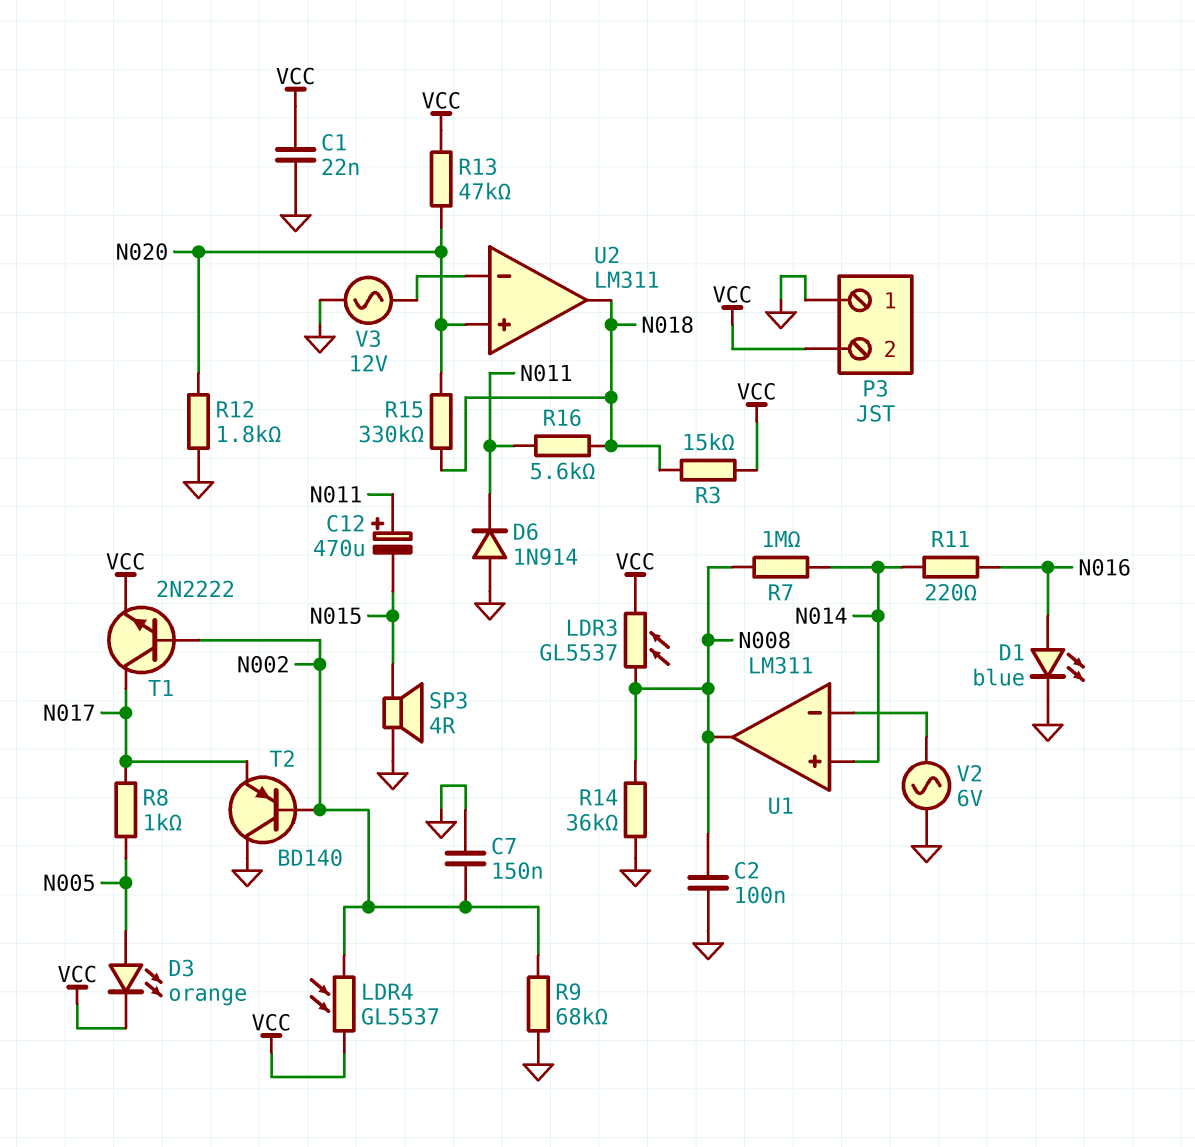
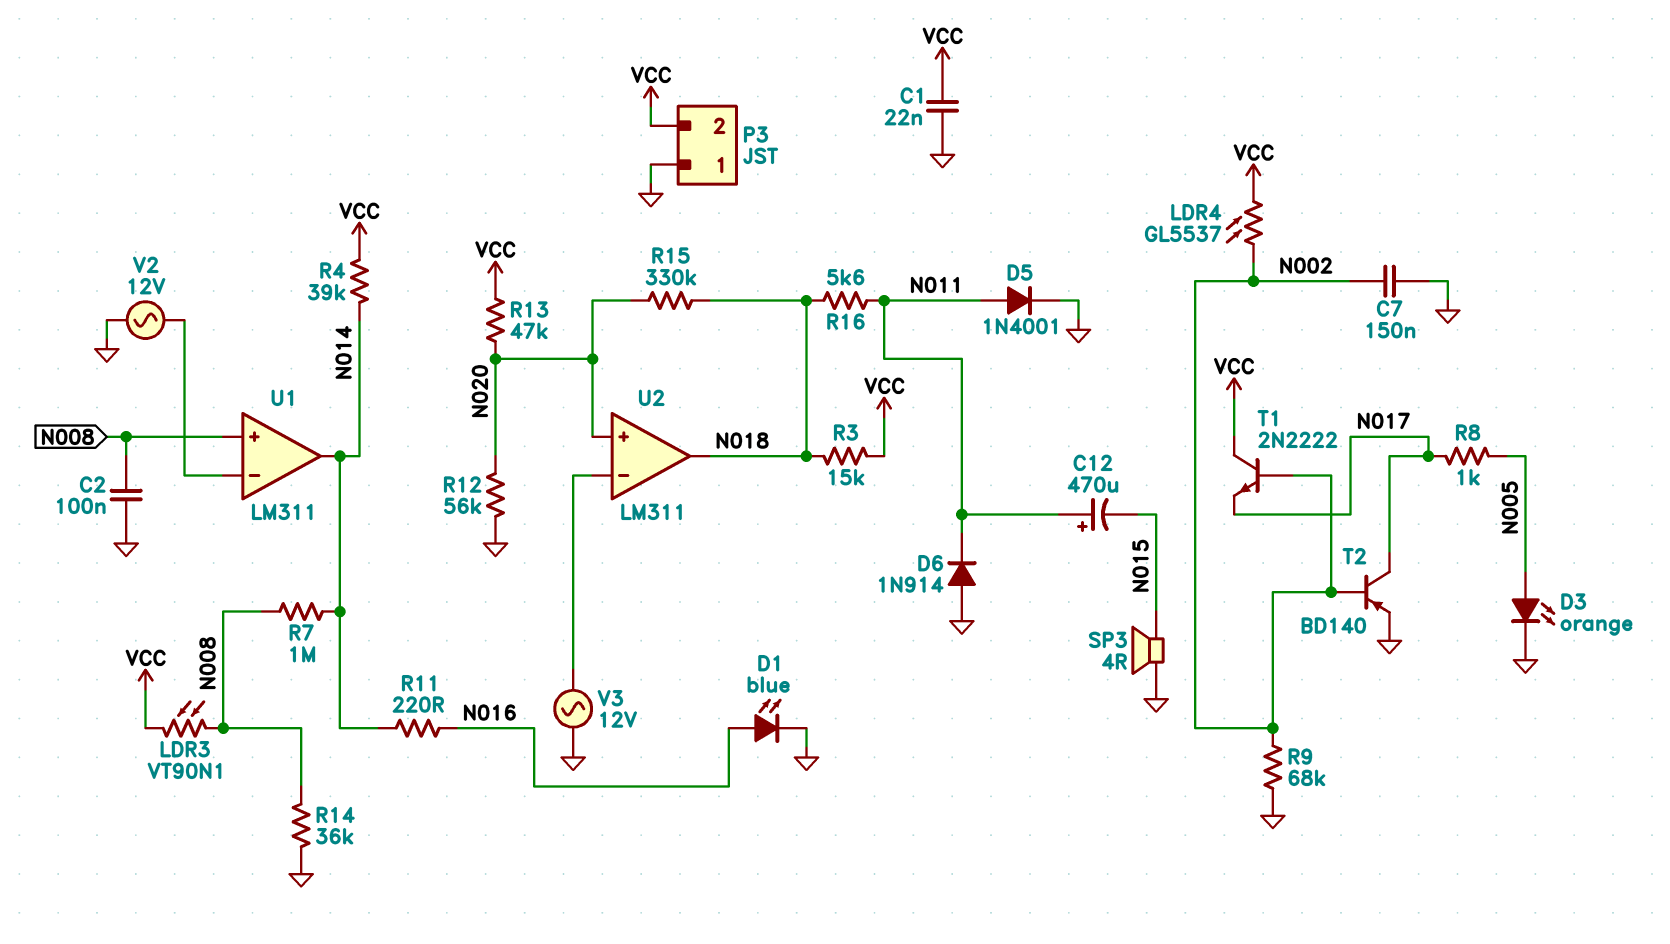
D3: LED orange (A N005, K VCC) -> LED orange (A N005, K GND)
D5: none -> diode 1N4001 (A N011, K GND)
LDR3: GL5537 (N008, VCC) -> VT90N1 (N008, VCC)
R4: none -> 39k (N014, VCC)
R12: 1.8k (GND, N020) -> 56k (GND, N020)
T1: NPN 2N2222 (B N002, C N017, E VCC) -> NPN 2N2222 (B N002, C VCC, E N017)
T2: PNP BD140 (B N002, C GND, E N017) -> PNP BD140 (B N002, C N017, E GND)
U1 pin in+: N014 -> N008
U1 pin out: N008 -> N014
V2: AC 6V (GND, U1/in-) -> AC 12V (GND, U1/in-)

